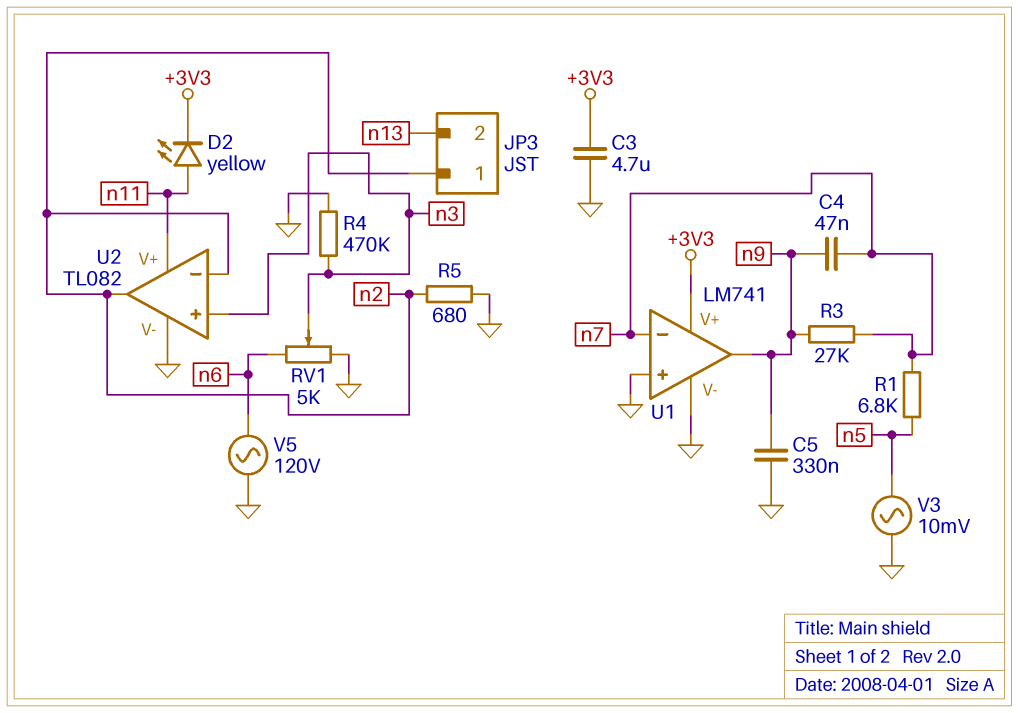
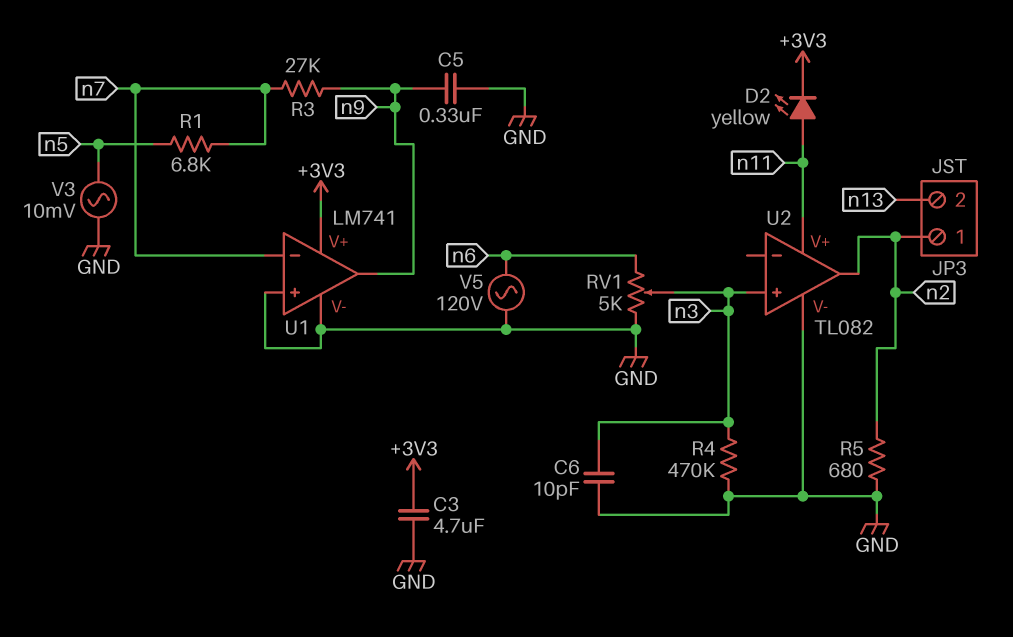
C4: 47nF (n7, n9) -> none
C6: none -> 10pF (GND, n3)
U2 pin in-: n2 -> none

